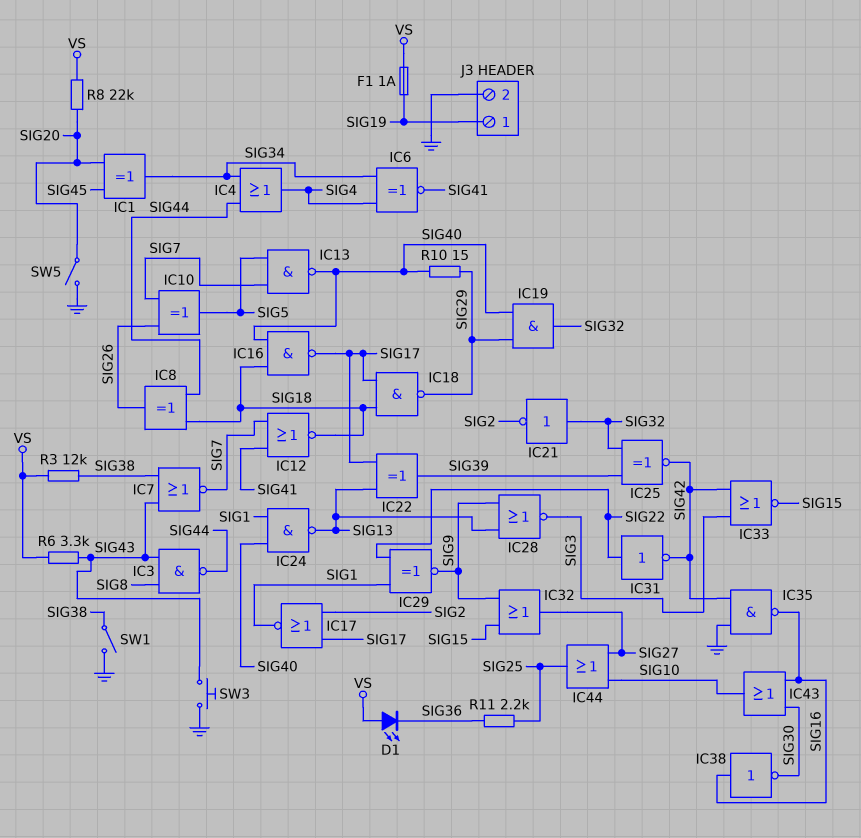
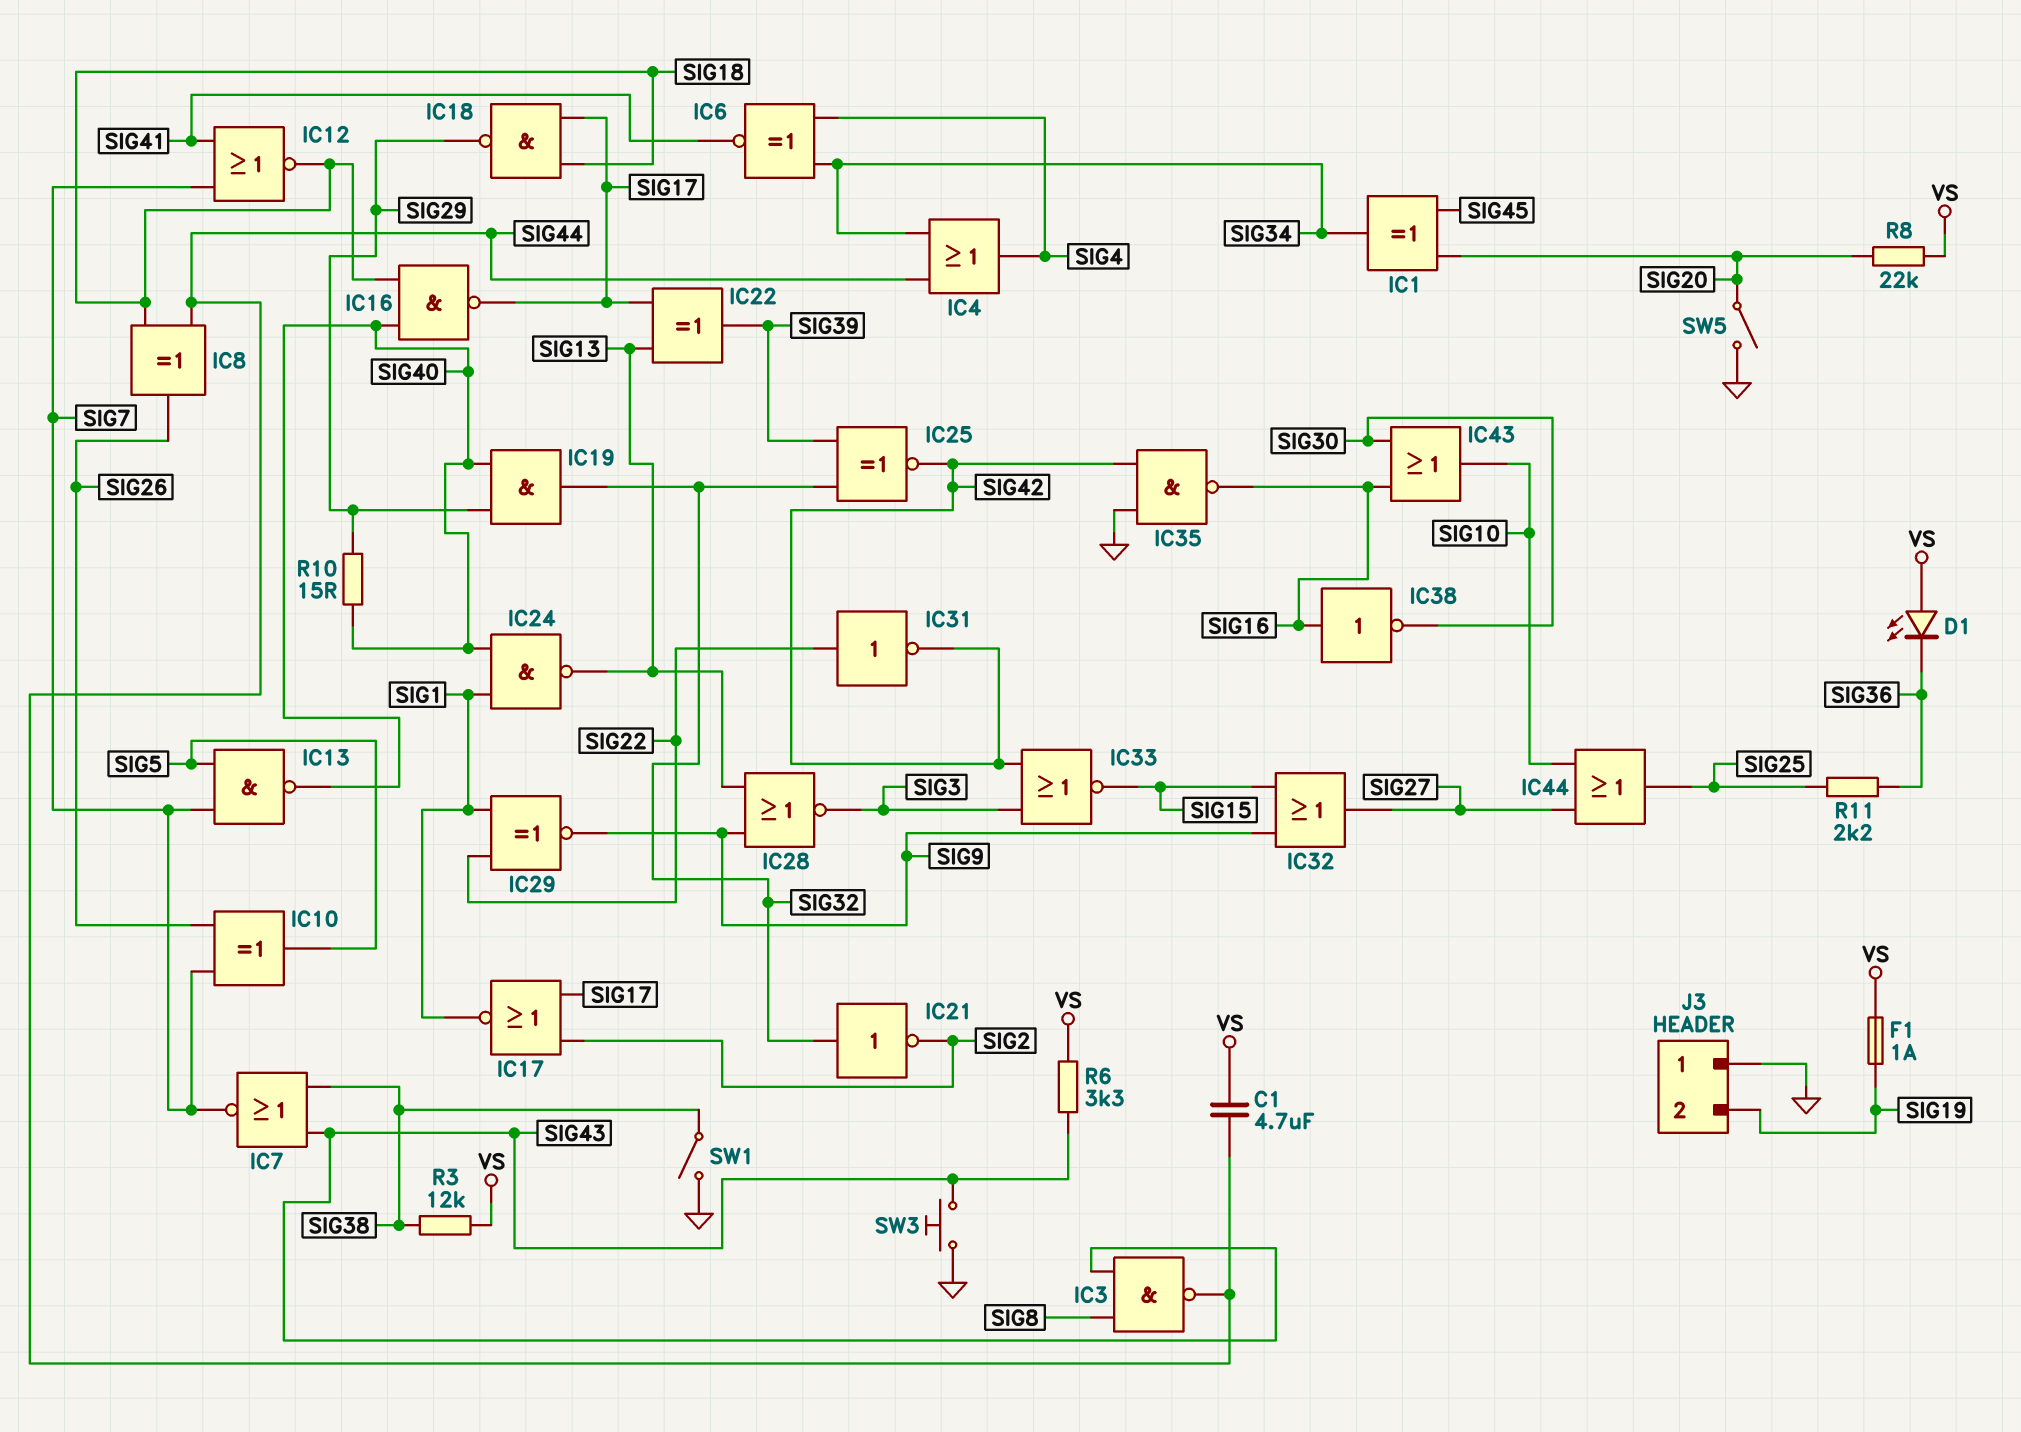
C1: none -> 4.7uF (SIG44, VS)
J3 pin 1: SIG19 -> GND
J3 pin 2: GND -> SIG19

